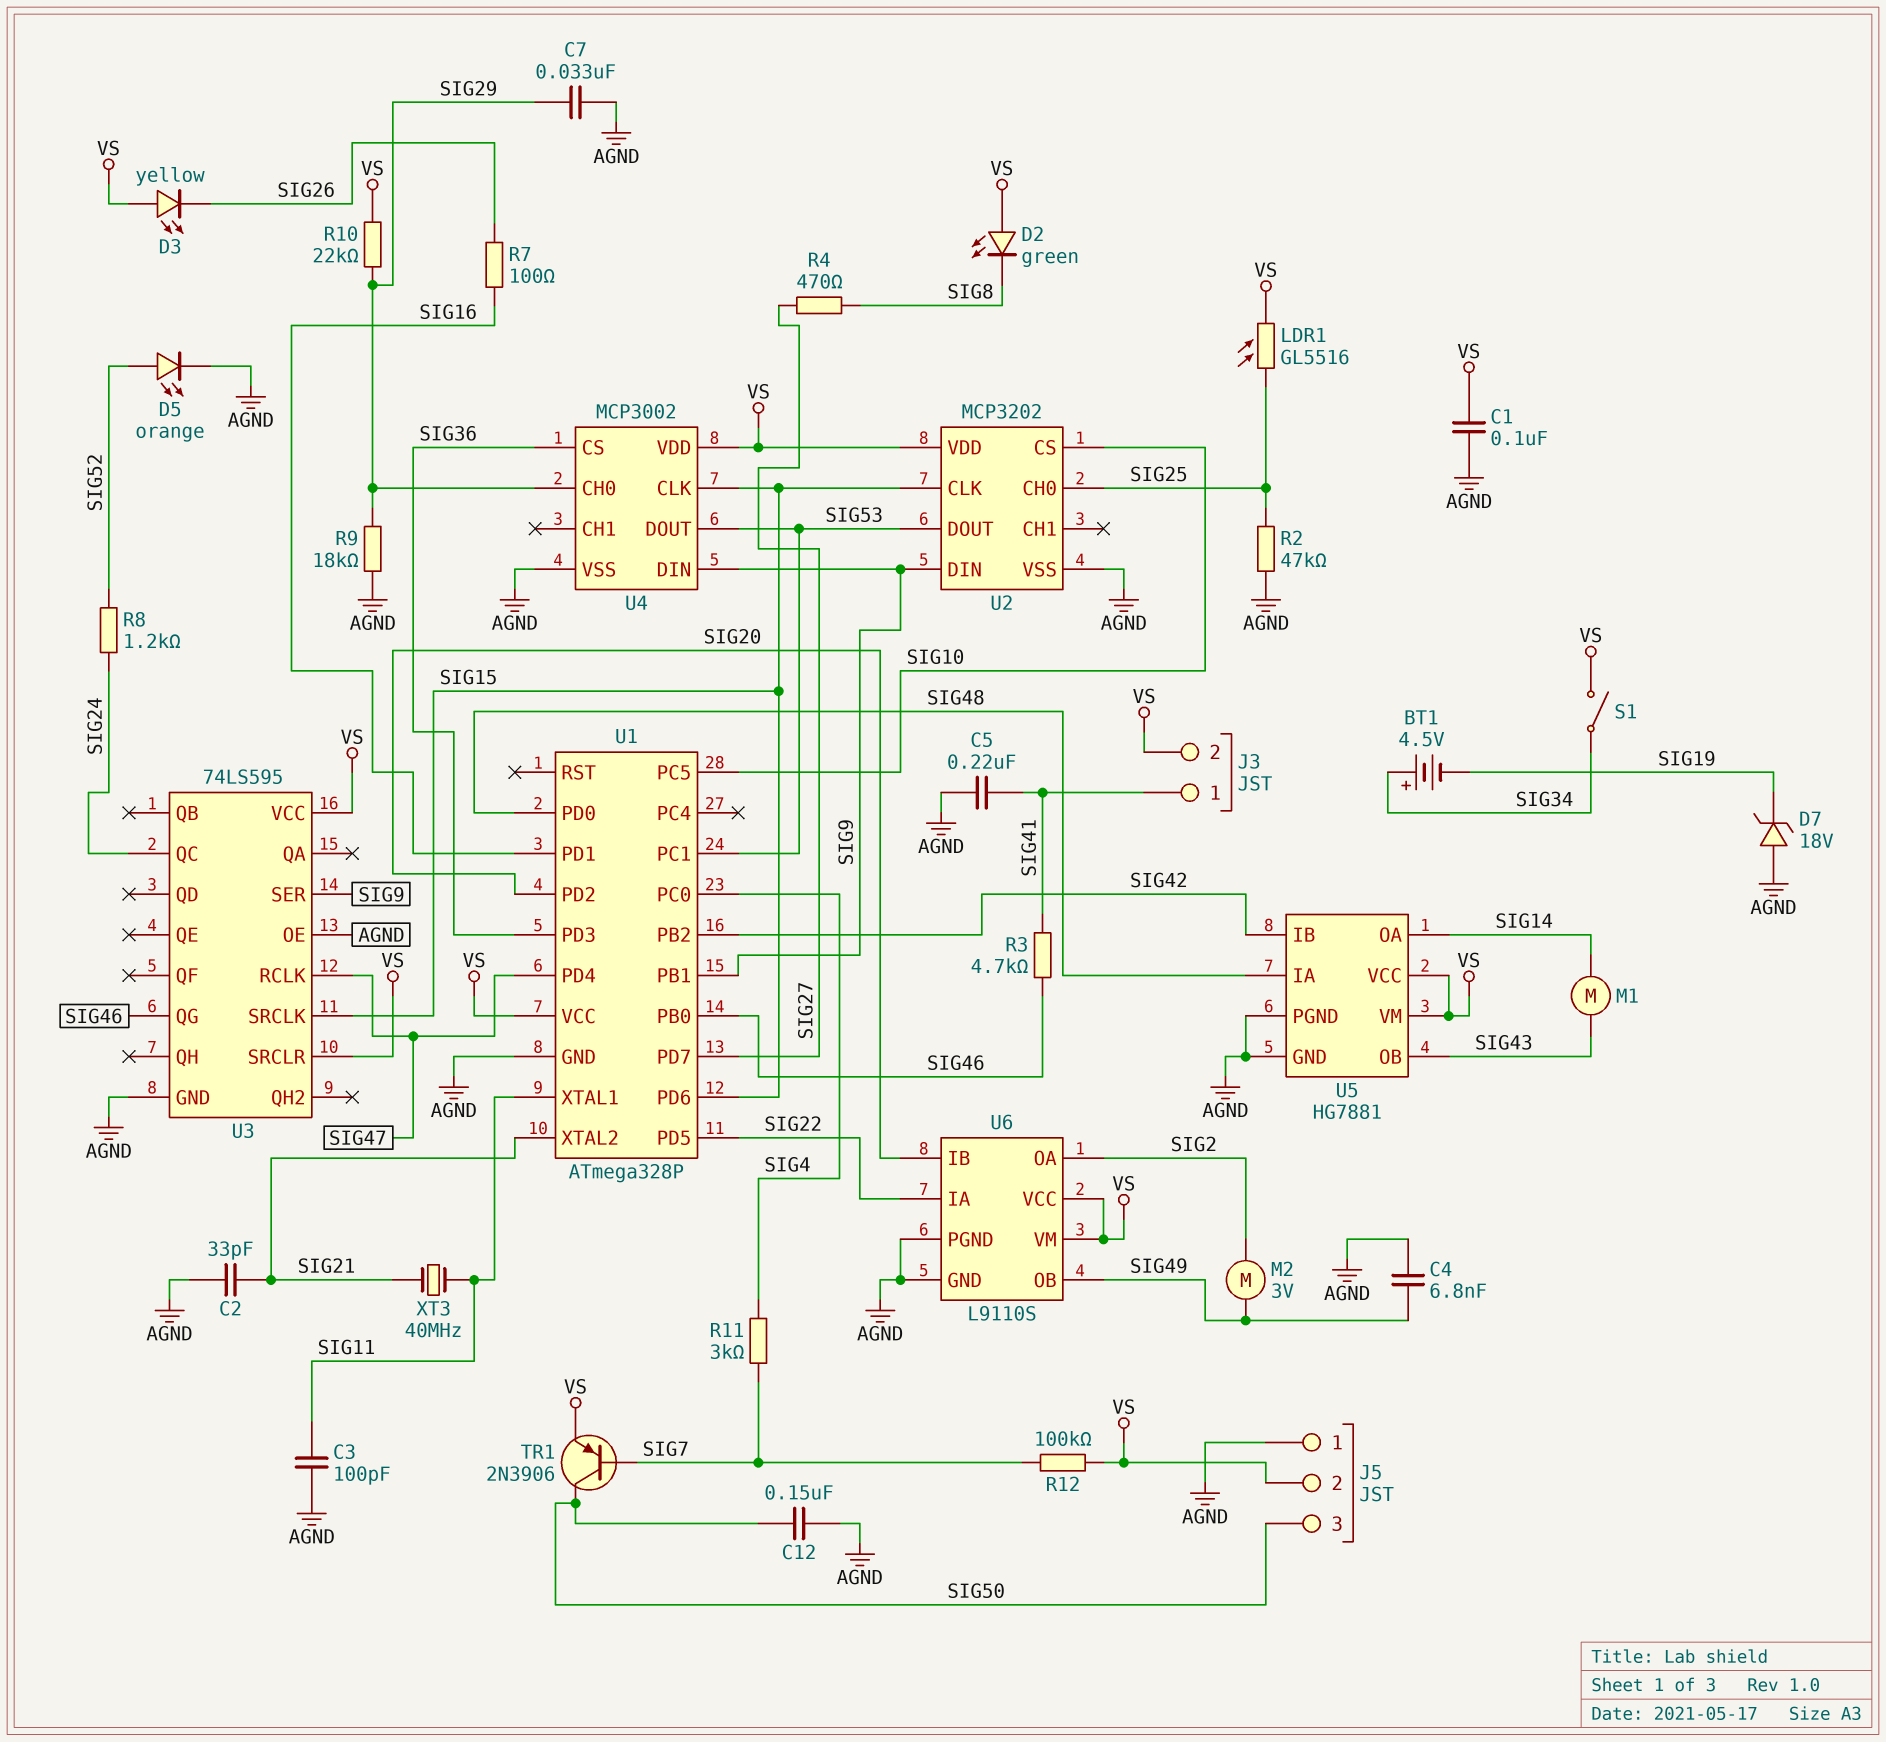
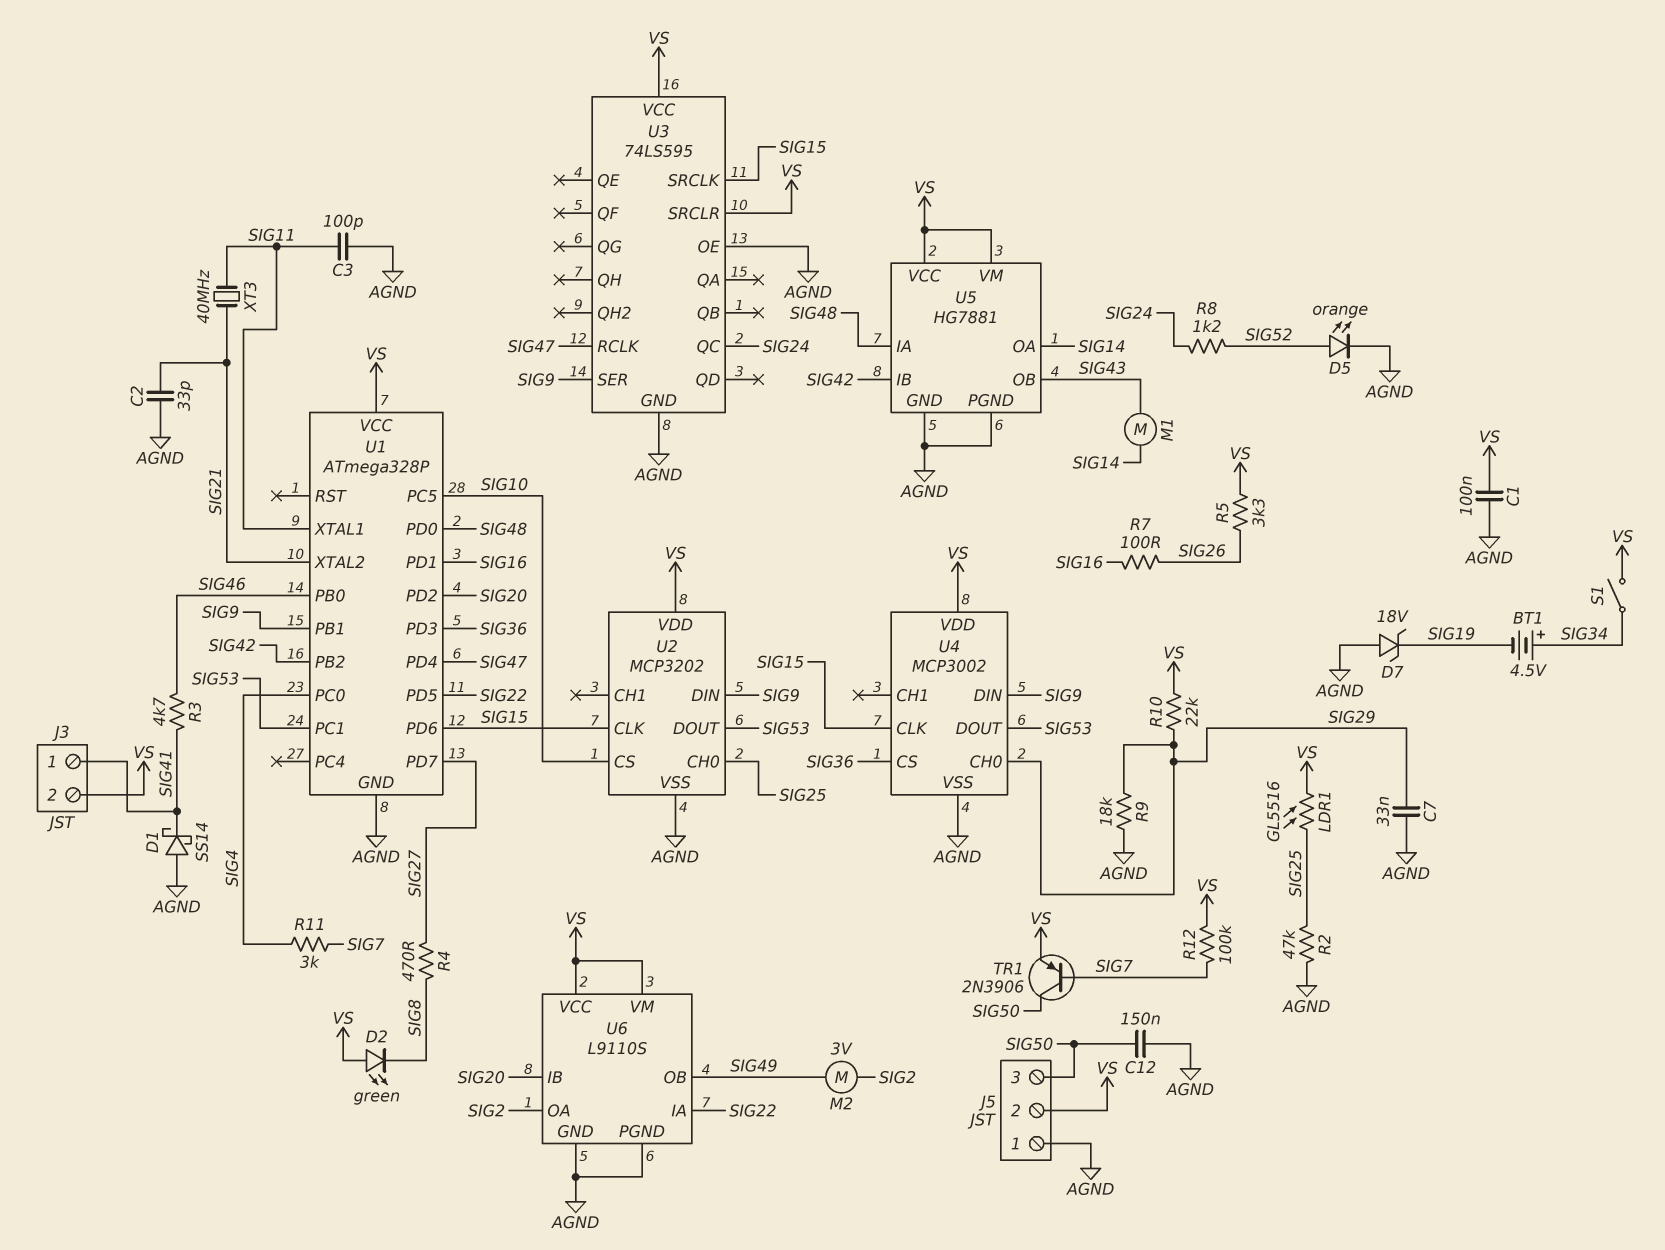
C4: 6.8nF (AGND, SIG49) -> none
C5: 220nF (AGND, SIG41) -> none
D1: none -> schottky SS14 (A AGND, K SIG41)
D3: LED yellow (A VS, K SIG26) -> none
R5: none -> 3.3k (SIG26, VS)
U3 pin QG: SIG46 -> none

